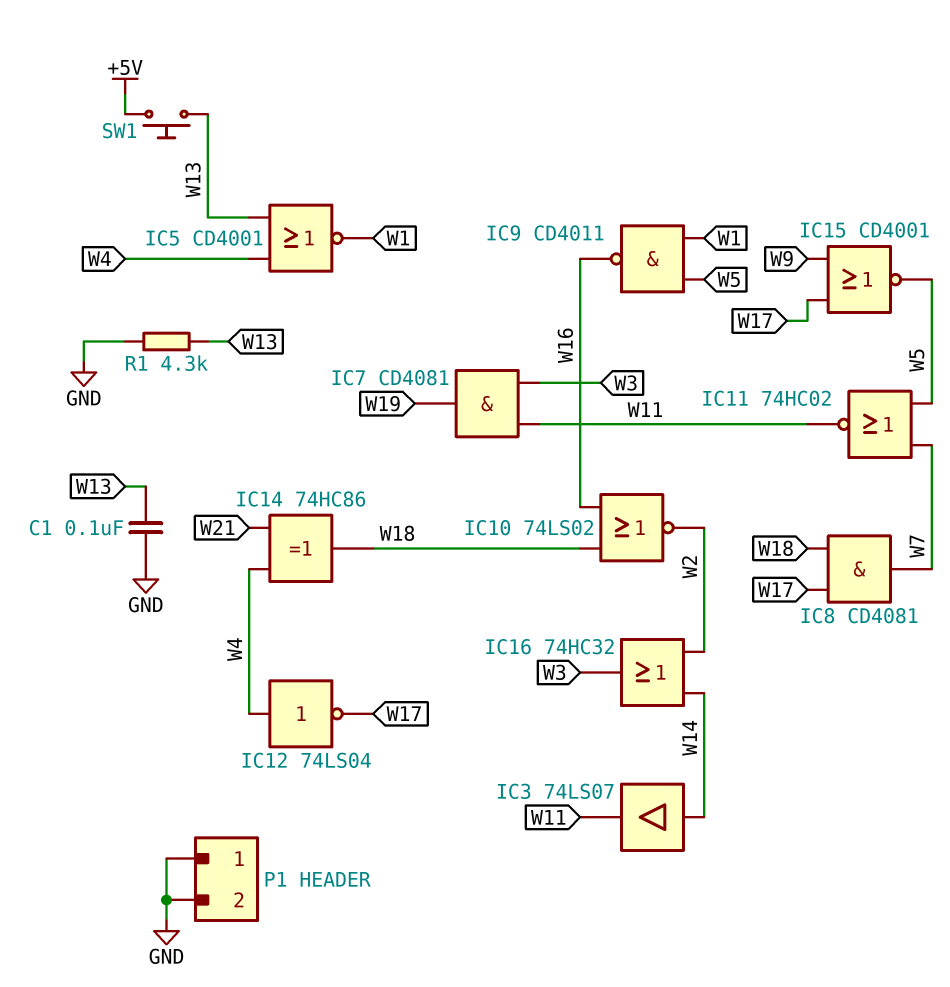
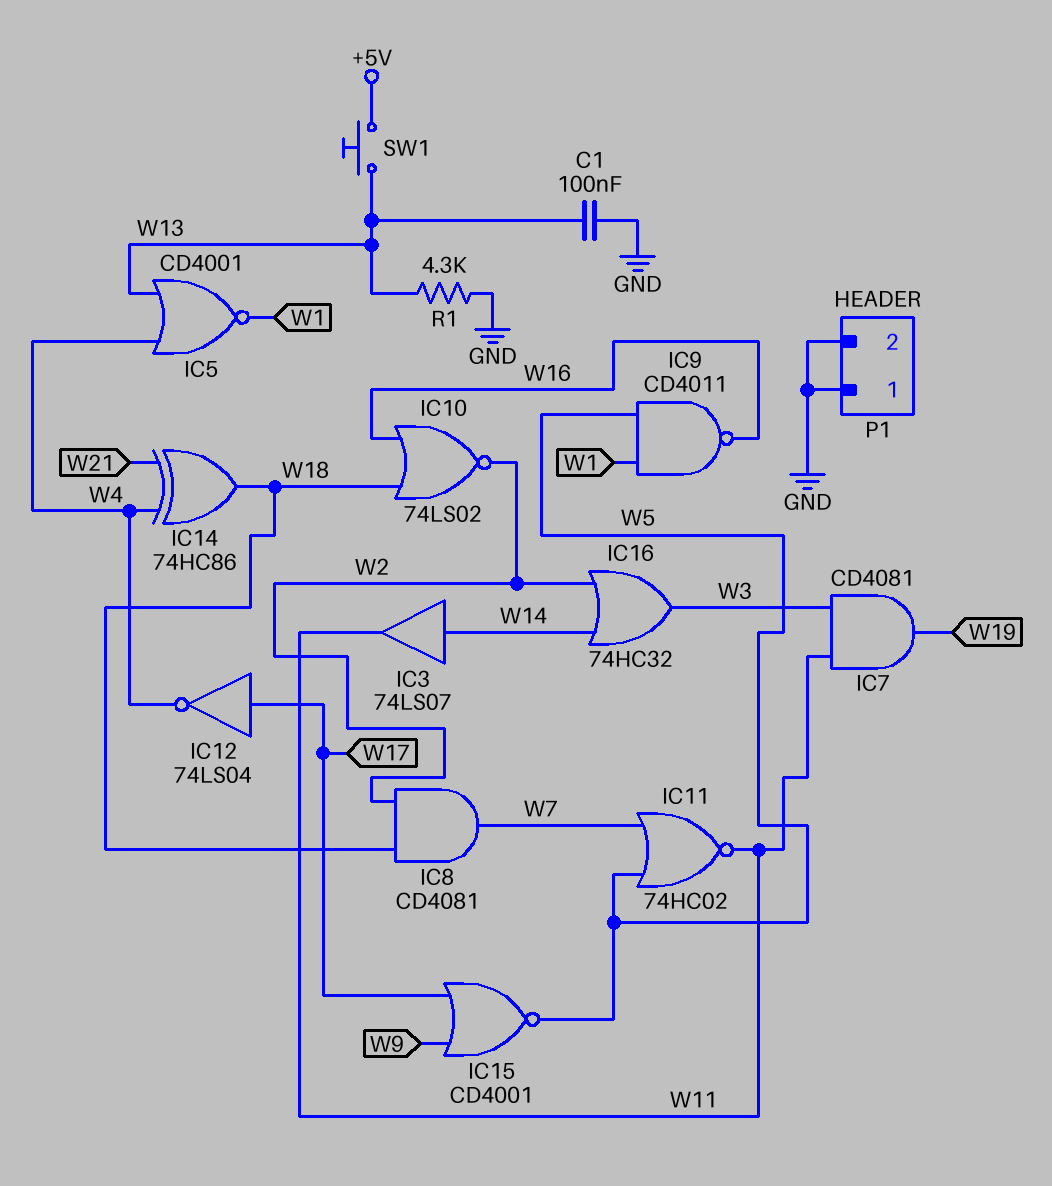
IC8: AND CD4081 (in W17, in W18, out W7) -> AND CD4081 (in W2, in W18, out W7)
IC12: NOT 74LS04 (in W4, out W17) -> NOT 74LS04 (in W17, out W4)

